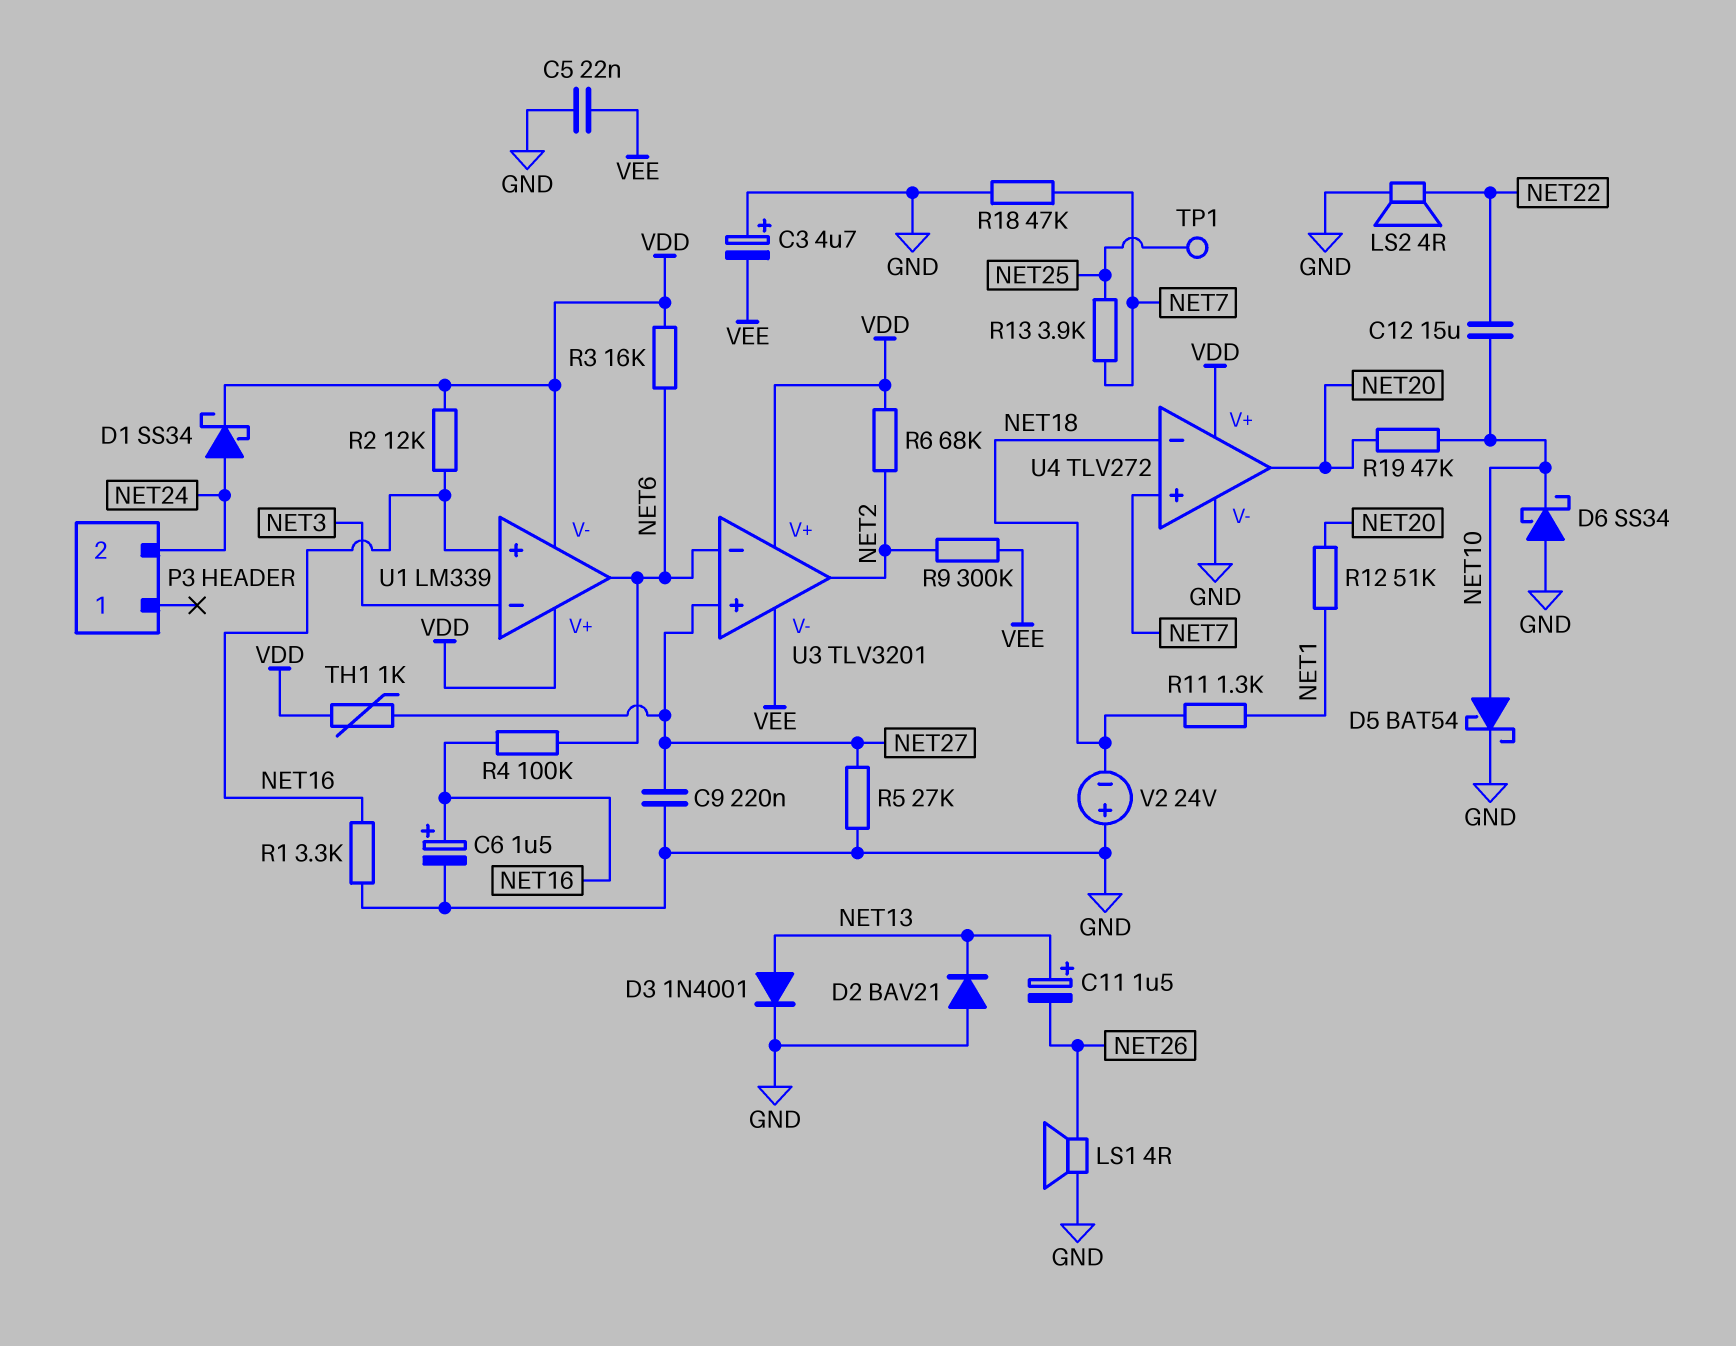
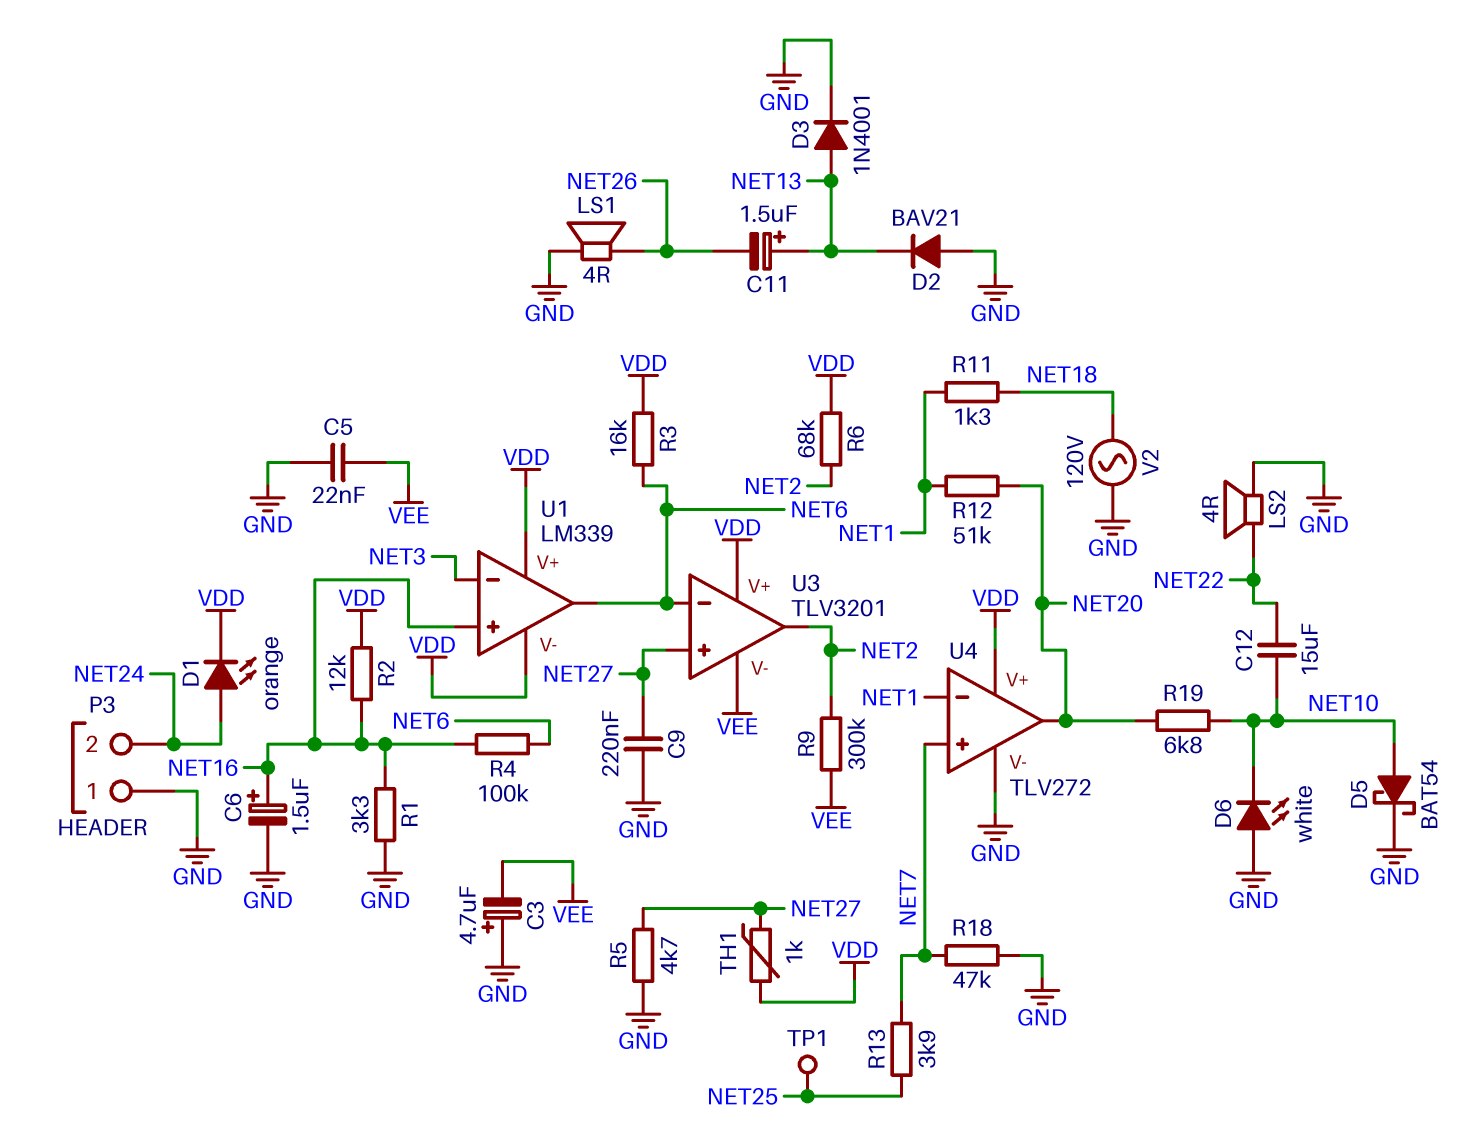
D1: schottky SS34 (A NET24, K VDD) -> LED orange (A NET24, K VDD)
D6: schottky SS34 (A GND, K NET10) -> LED white (A GND, K NET10)
P3 pin 1: none -> GND
R5: 27k (GND, NET27) -> 4.7k (GND, NET27)
R19: 47k (NET10, NET20) -> 6.8k (NET10, NET20)
U4 pin in-: NET18 -> NET1
V2: 24V (plus GND, minus NET18) -> AC 120V (GND, NET18)

